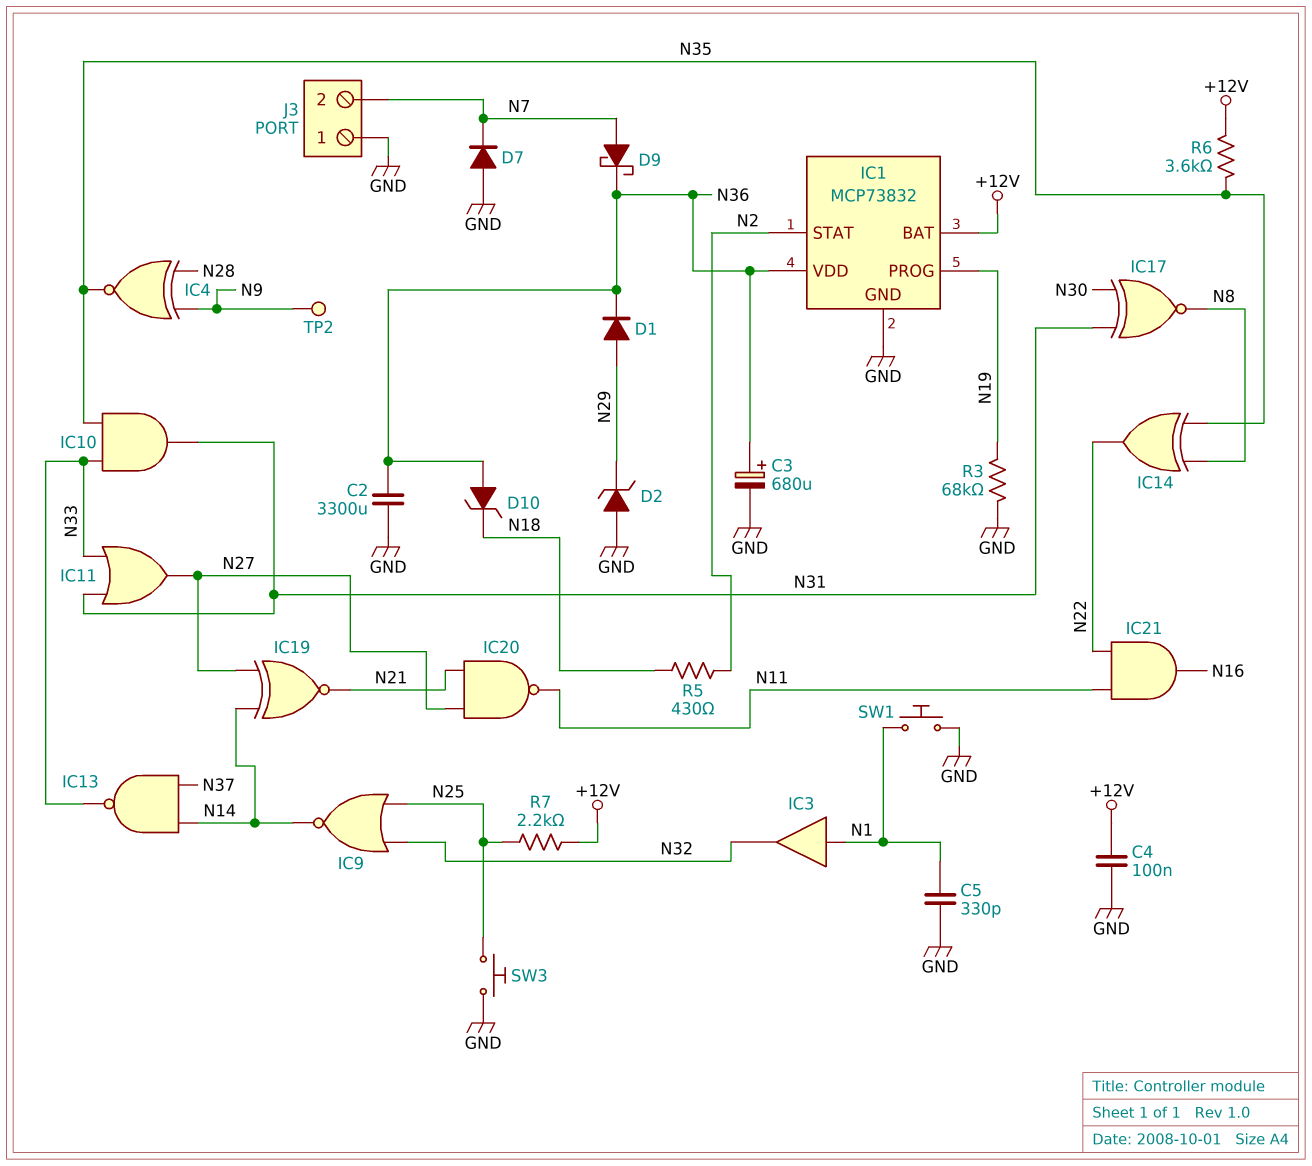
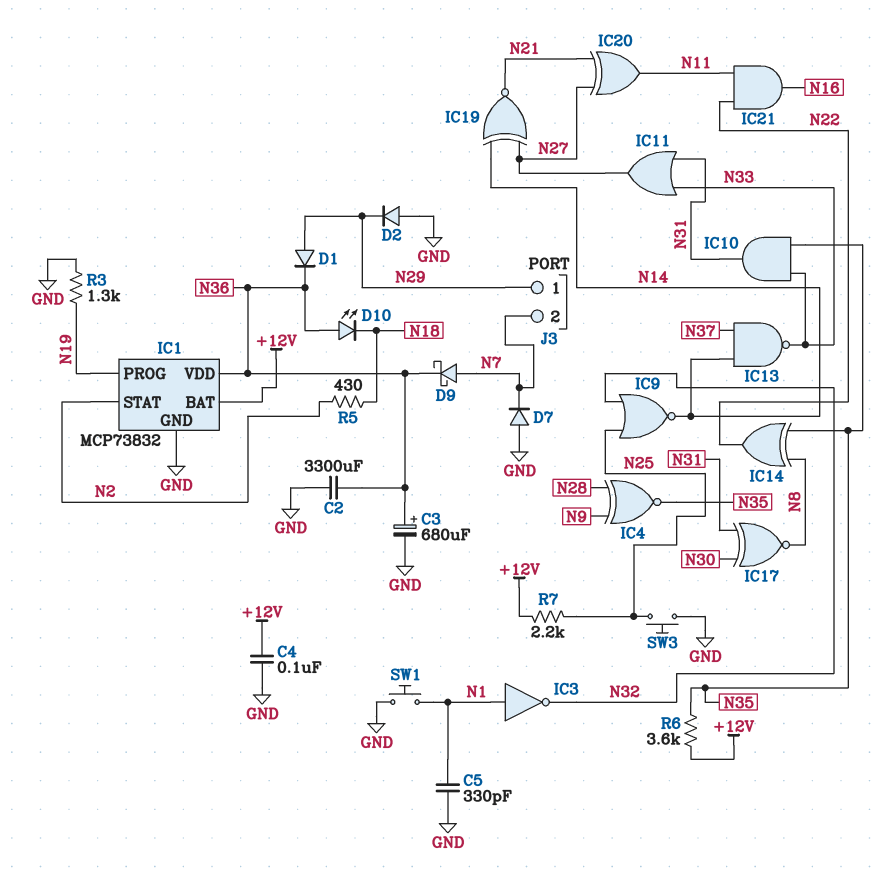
D2: zener (A GND, K N29) -> diode (A GND, K N29)
D10: zener (A N36, K N18) -> LED (A N36, K N18)
IC3: buffer (in N1, out N32) -> NOT (in N1, out N32)
IC20: NAND (in N21, in N27, out N11) -> XOR (in N21, in N27, out N11)
J3 pin 1: GND -> N29
R3: 68k (GND, N19) -> 1.3k (GND, N19)
TP2: test point (N9) -> none

